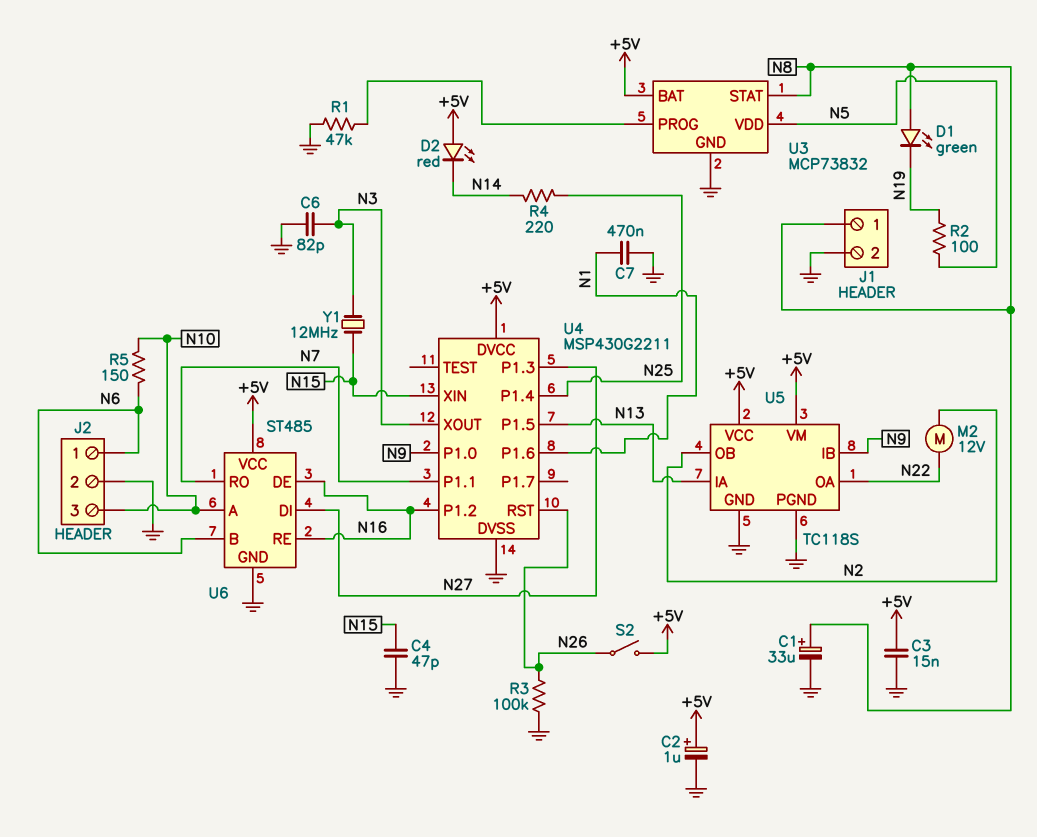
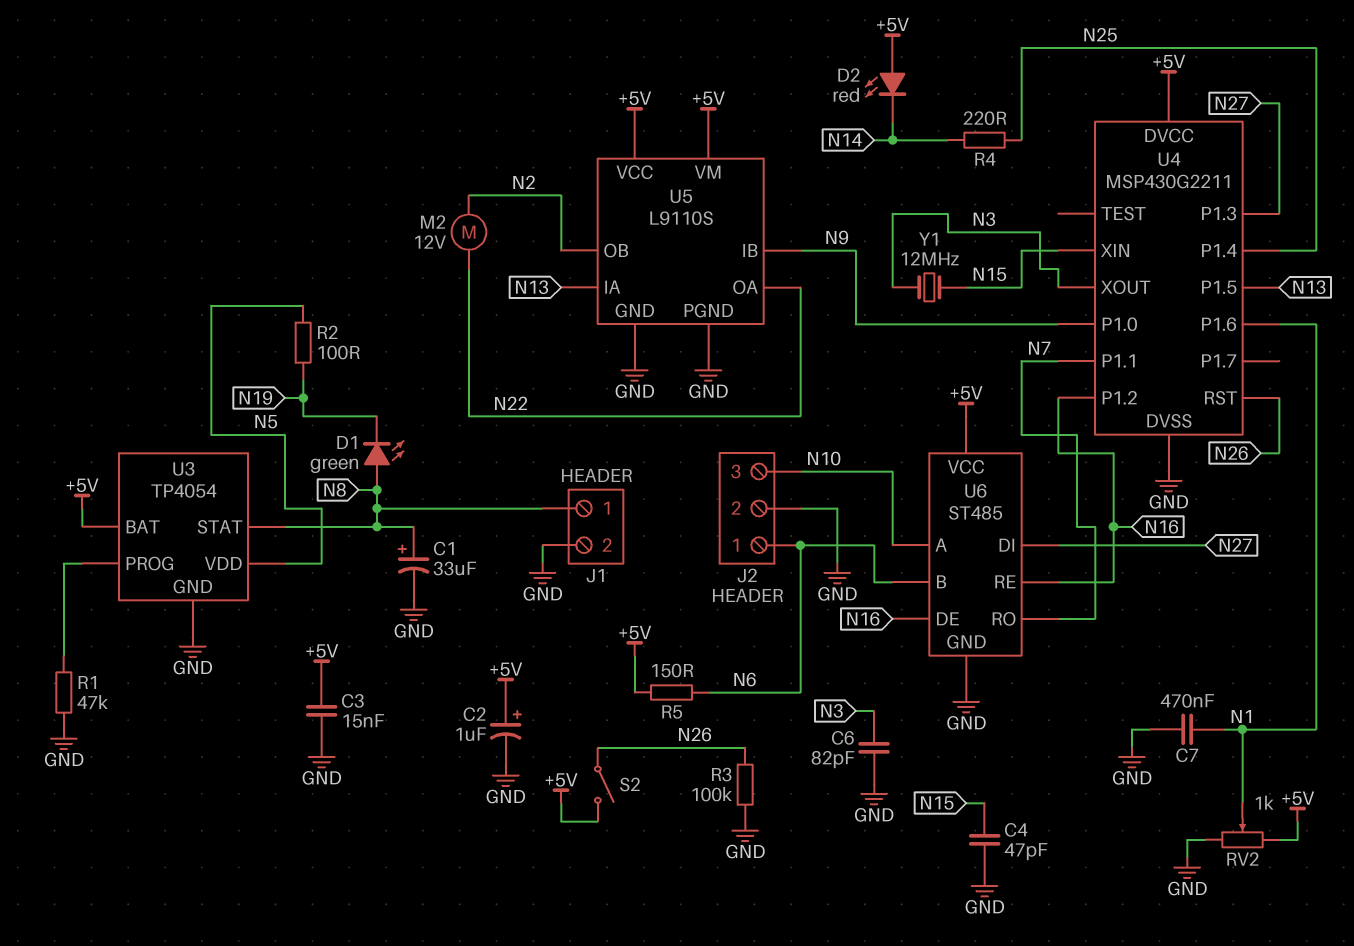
R5: 150 (N6, N10) -> 150 (+5V, N6)
RV2: none -> 1k (+5V, GND, wiper N1)
U3: MCP73832 -> TP4054
U5: TC118S -> L9110S

